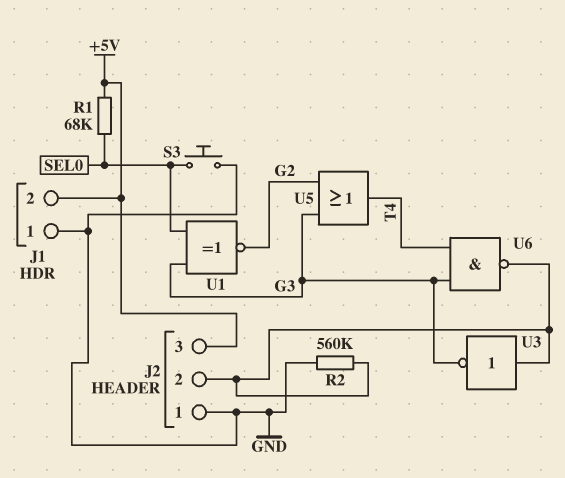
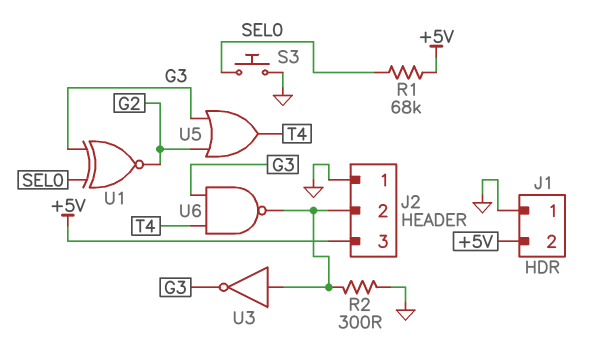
R2: 560k (GND, J2/2) -> 300 (GND, J2/2)

